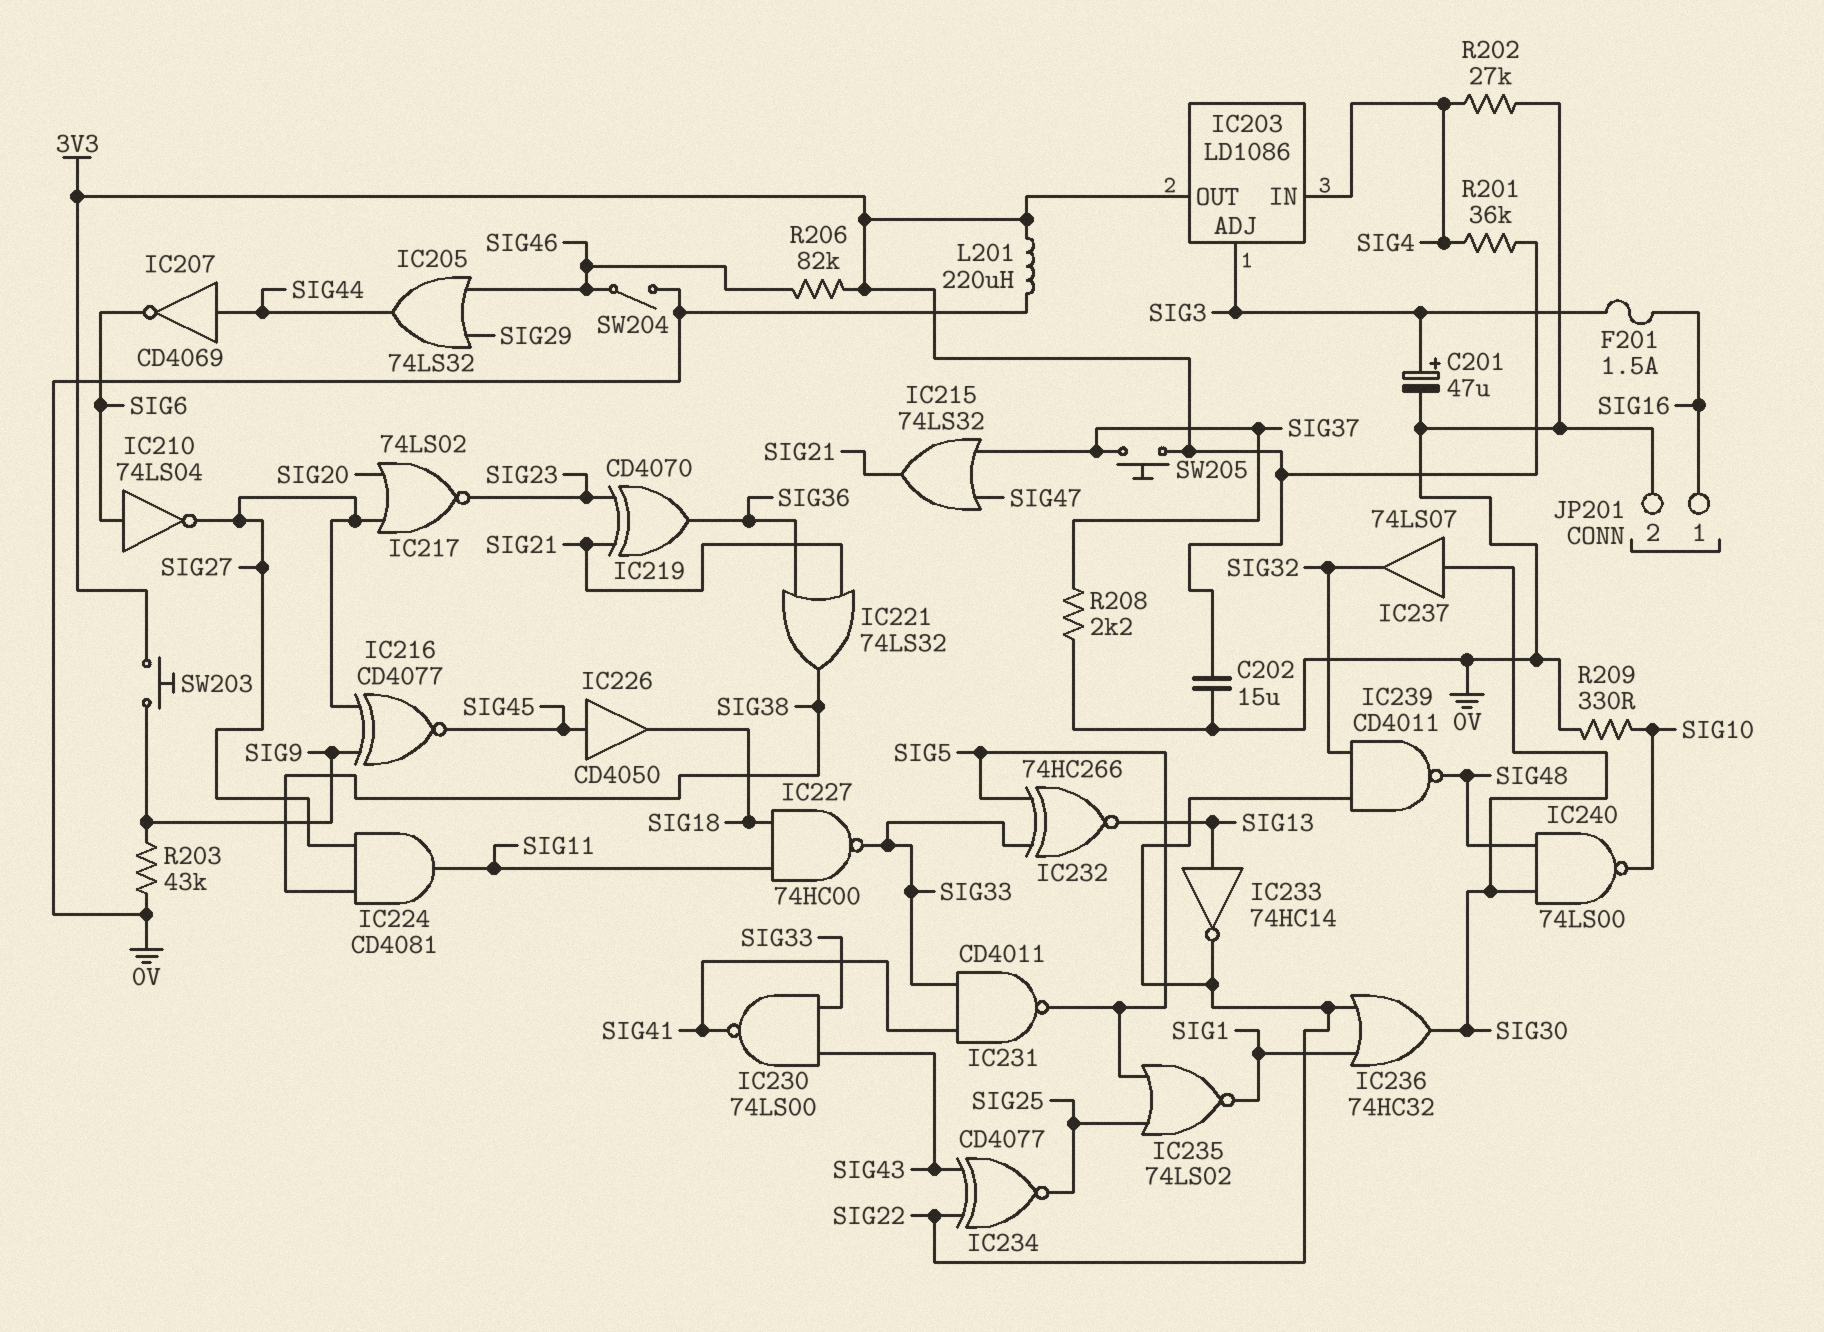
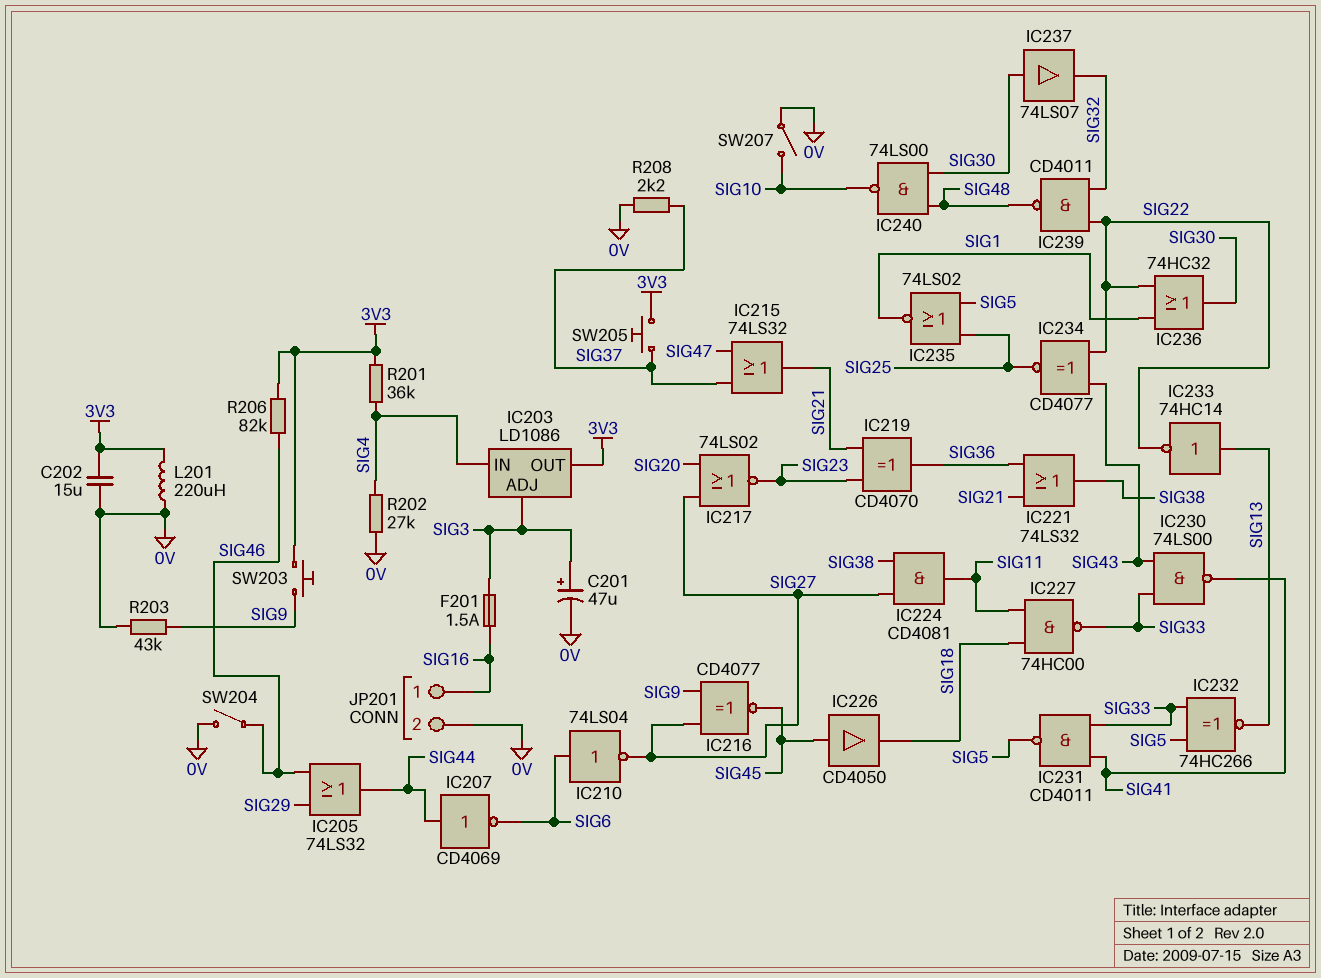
R209: 330 (0V, SIG10) -> none
SW207: none -> switch (0V, SIG10)

